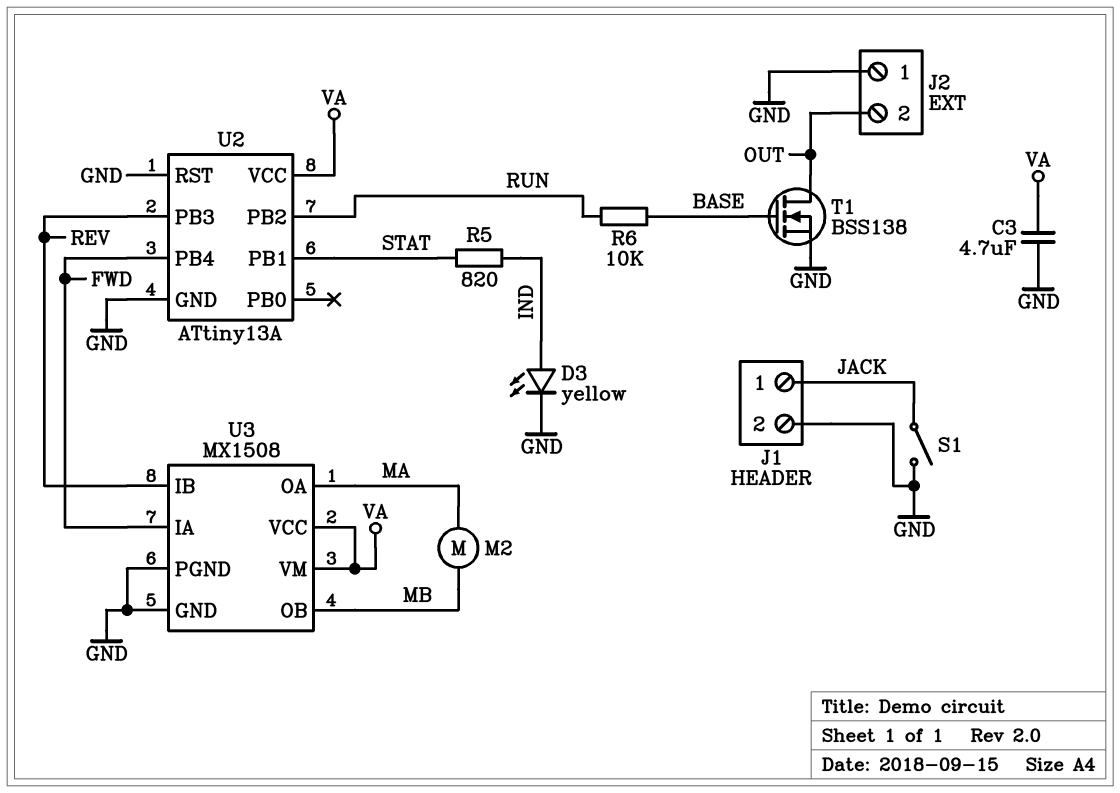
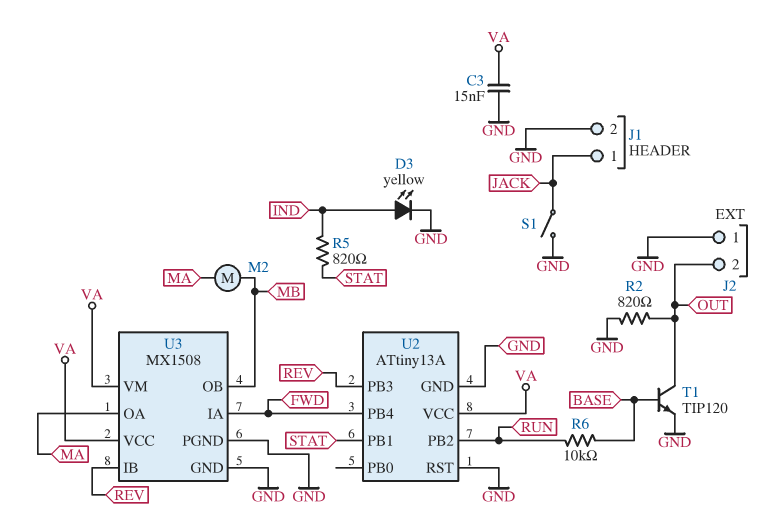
C3: 4.7uF (GND, VA) -> 15nF (GND, VA)
R2: none -> 820 (GND, OUT)
T1: NMOS BSS138 (G BASE, D OUT, S GND) -> NPN TIP120 (B BASE, C OUT, E GND)

